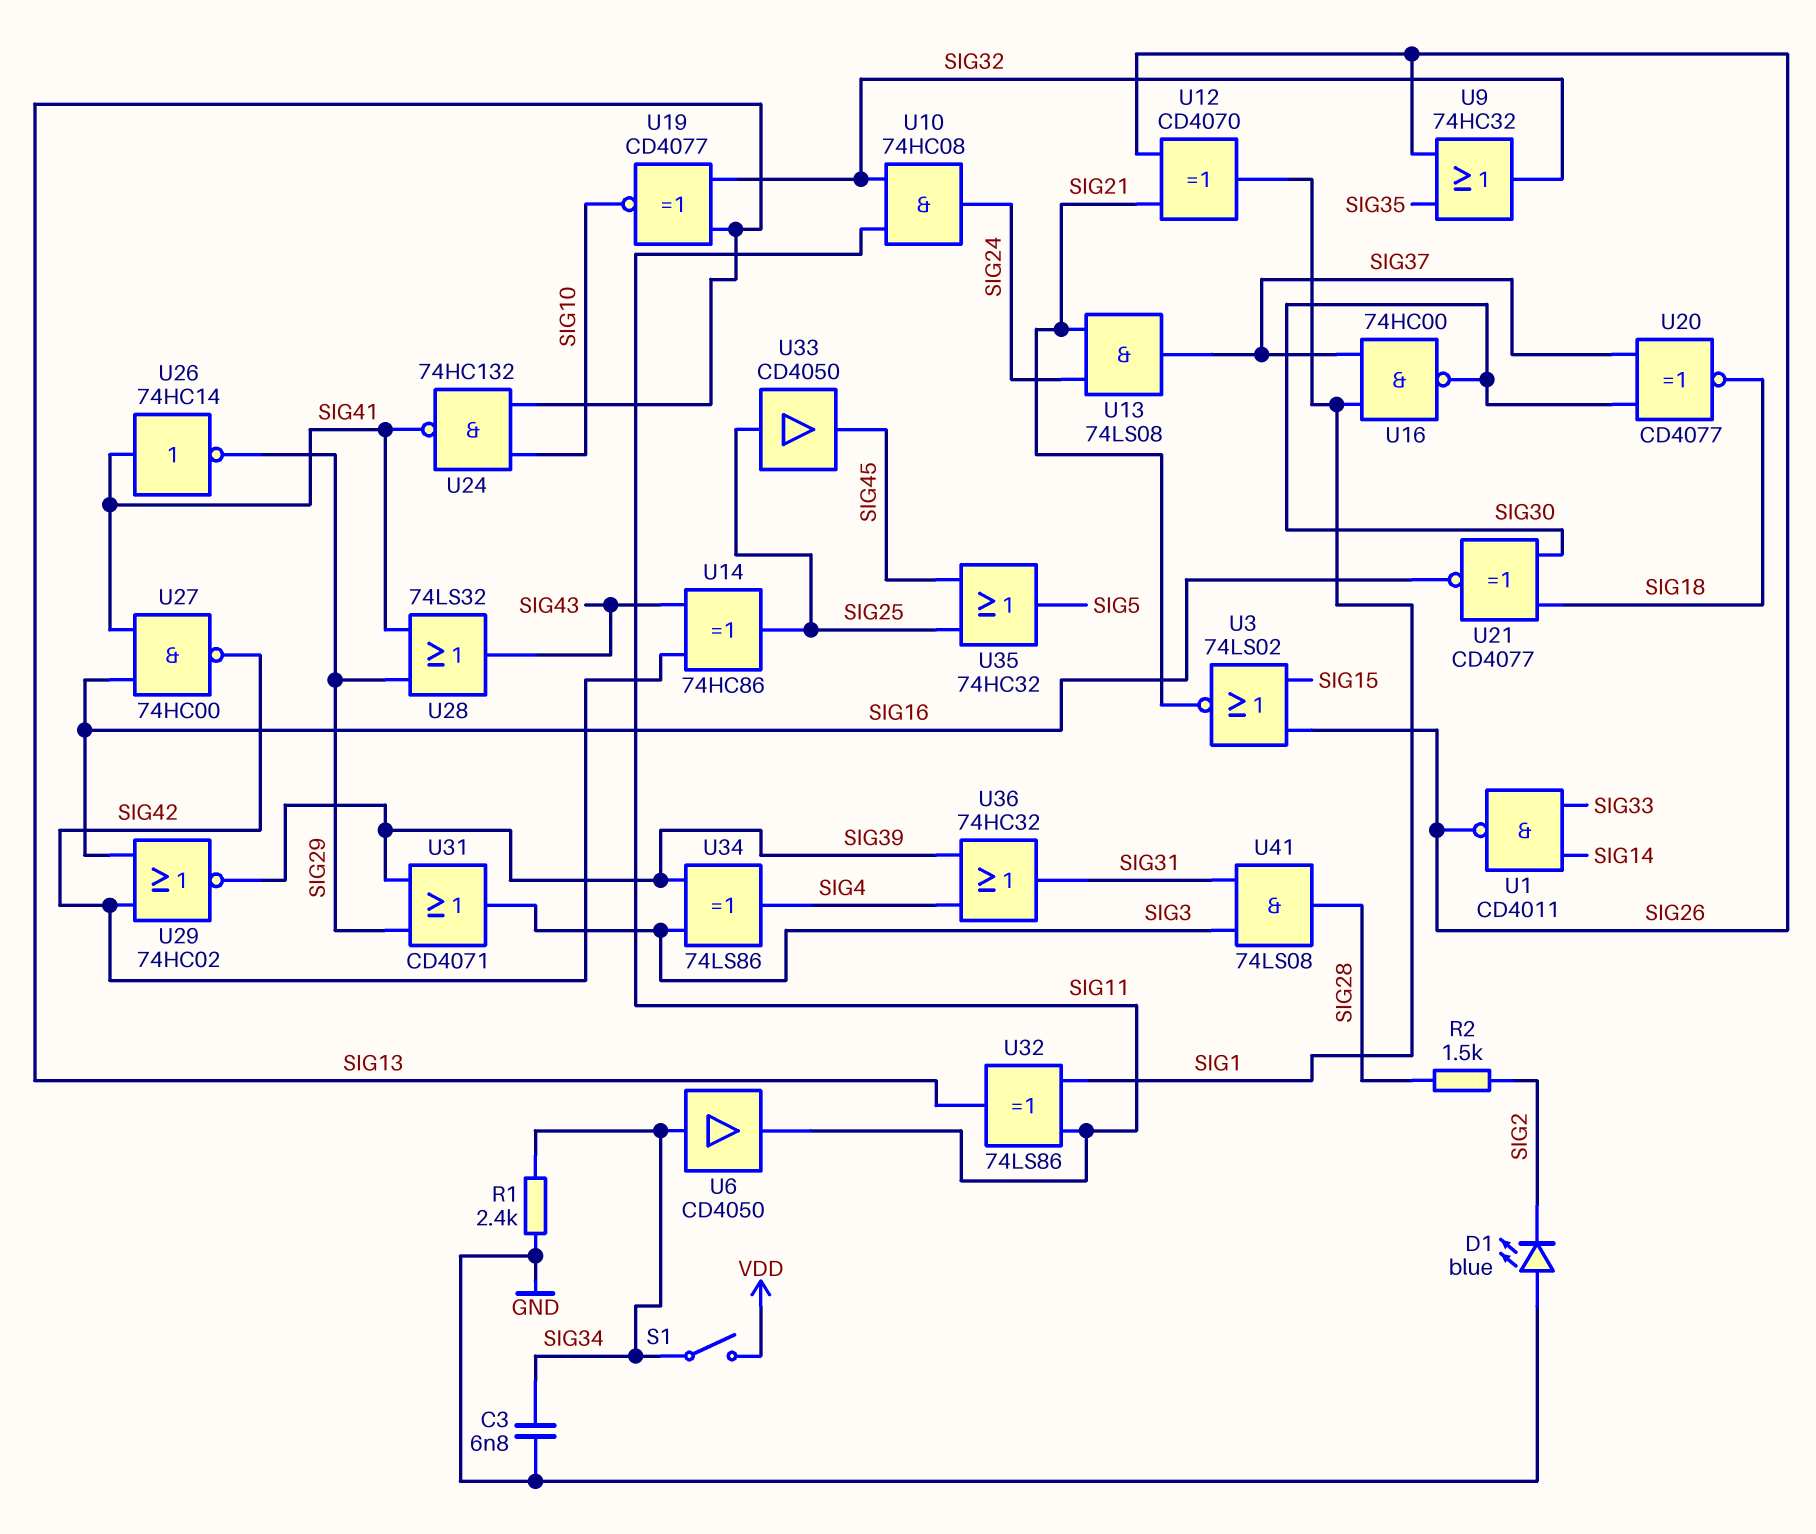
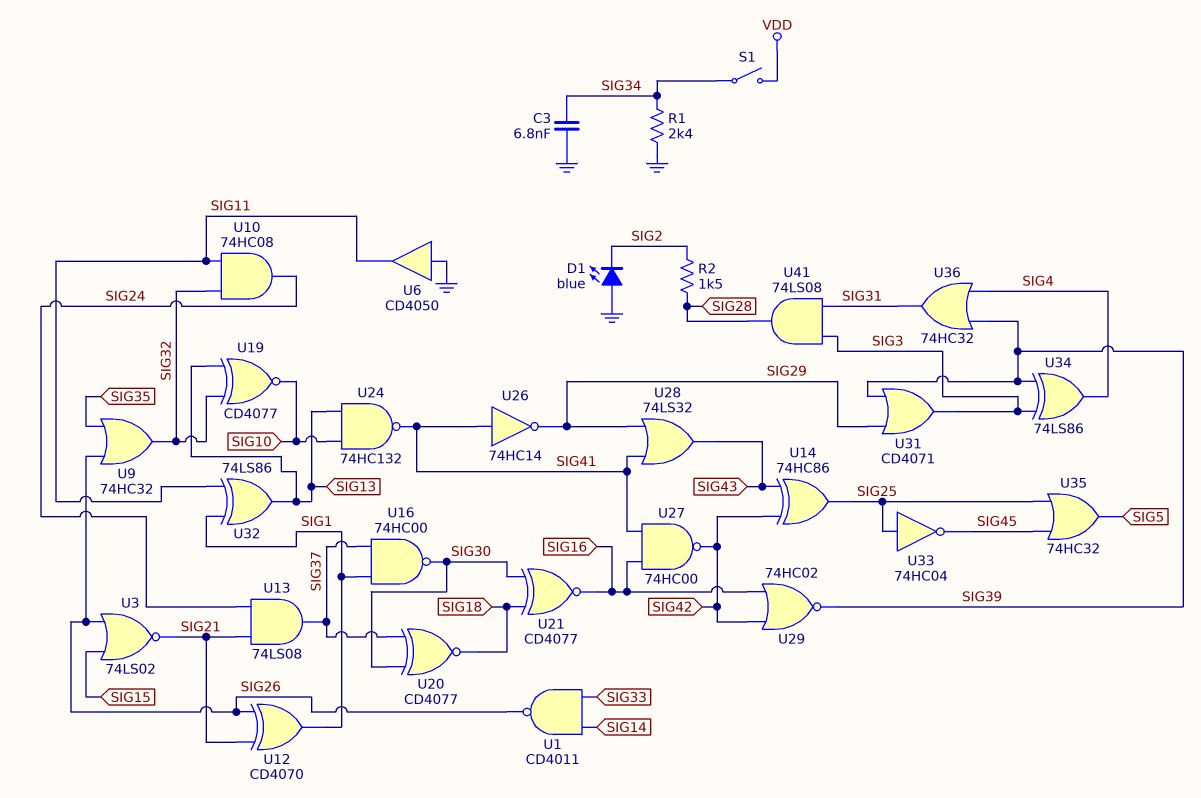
U6: buffer CD4050 (in SIG34, out SIG11) -> buffer CD4050 (in GND, out SIG11)
U33: buffer CD4050 (in SIG25, out SIG45) -> NOT 74HC04 (in SIG25, out SIG45)

